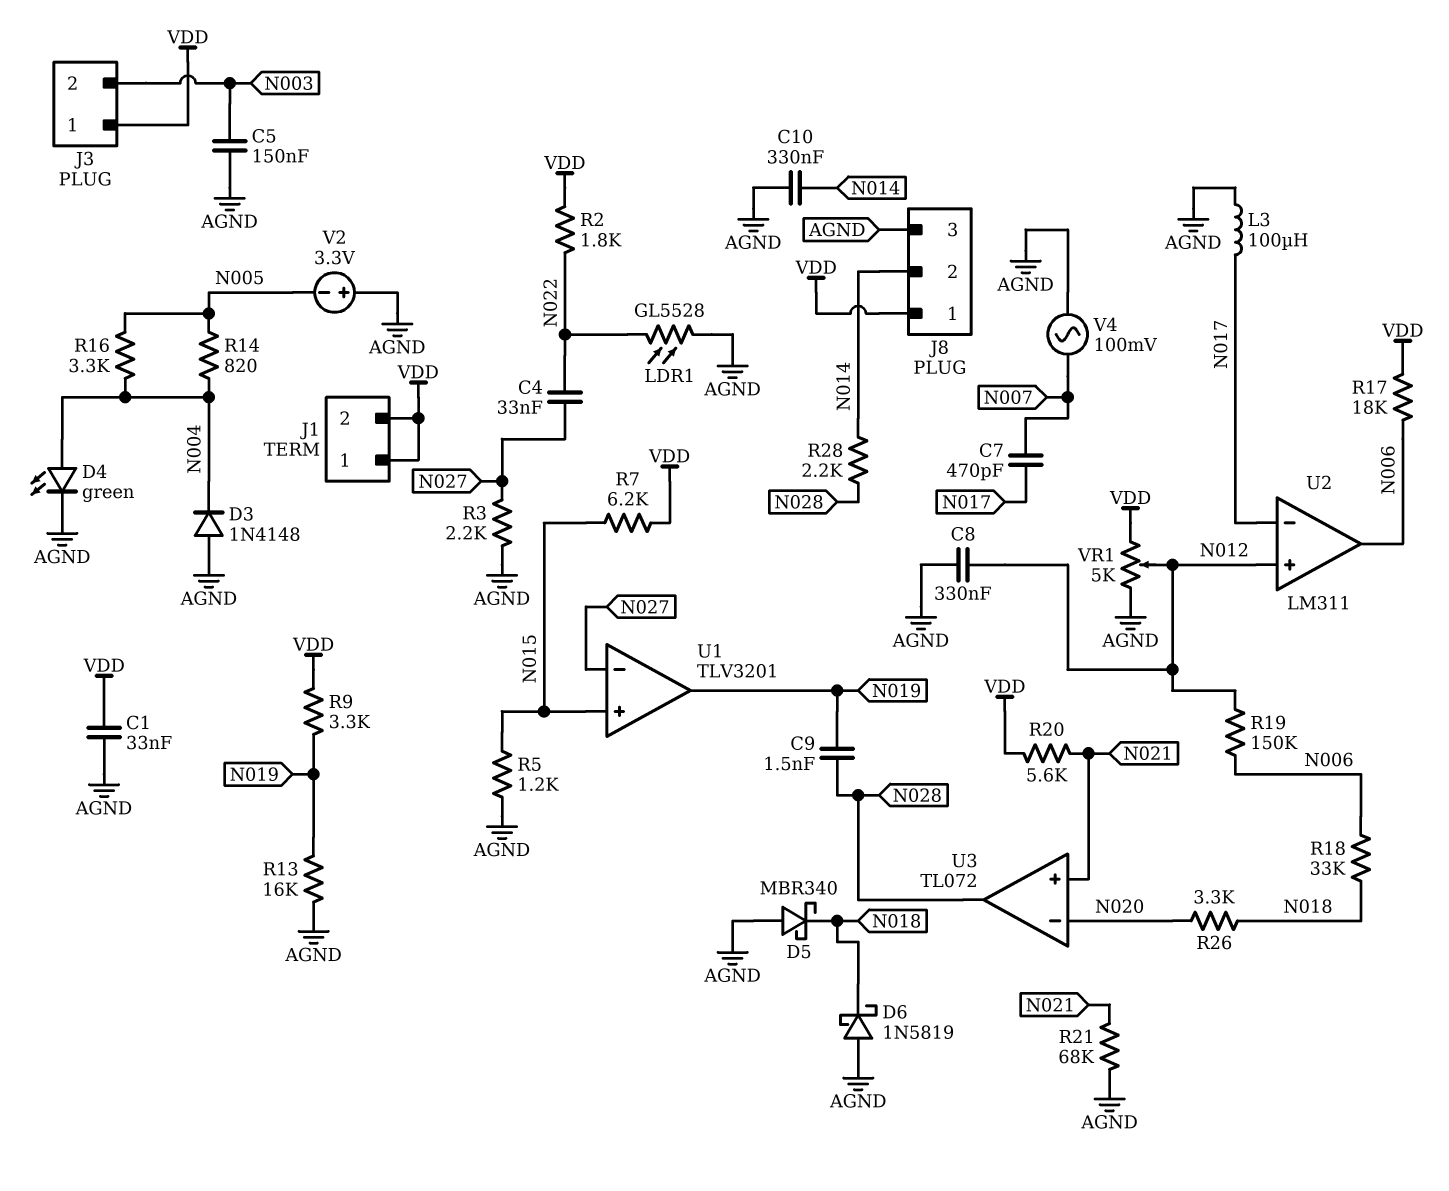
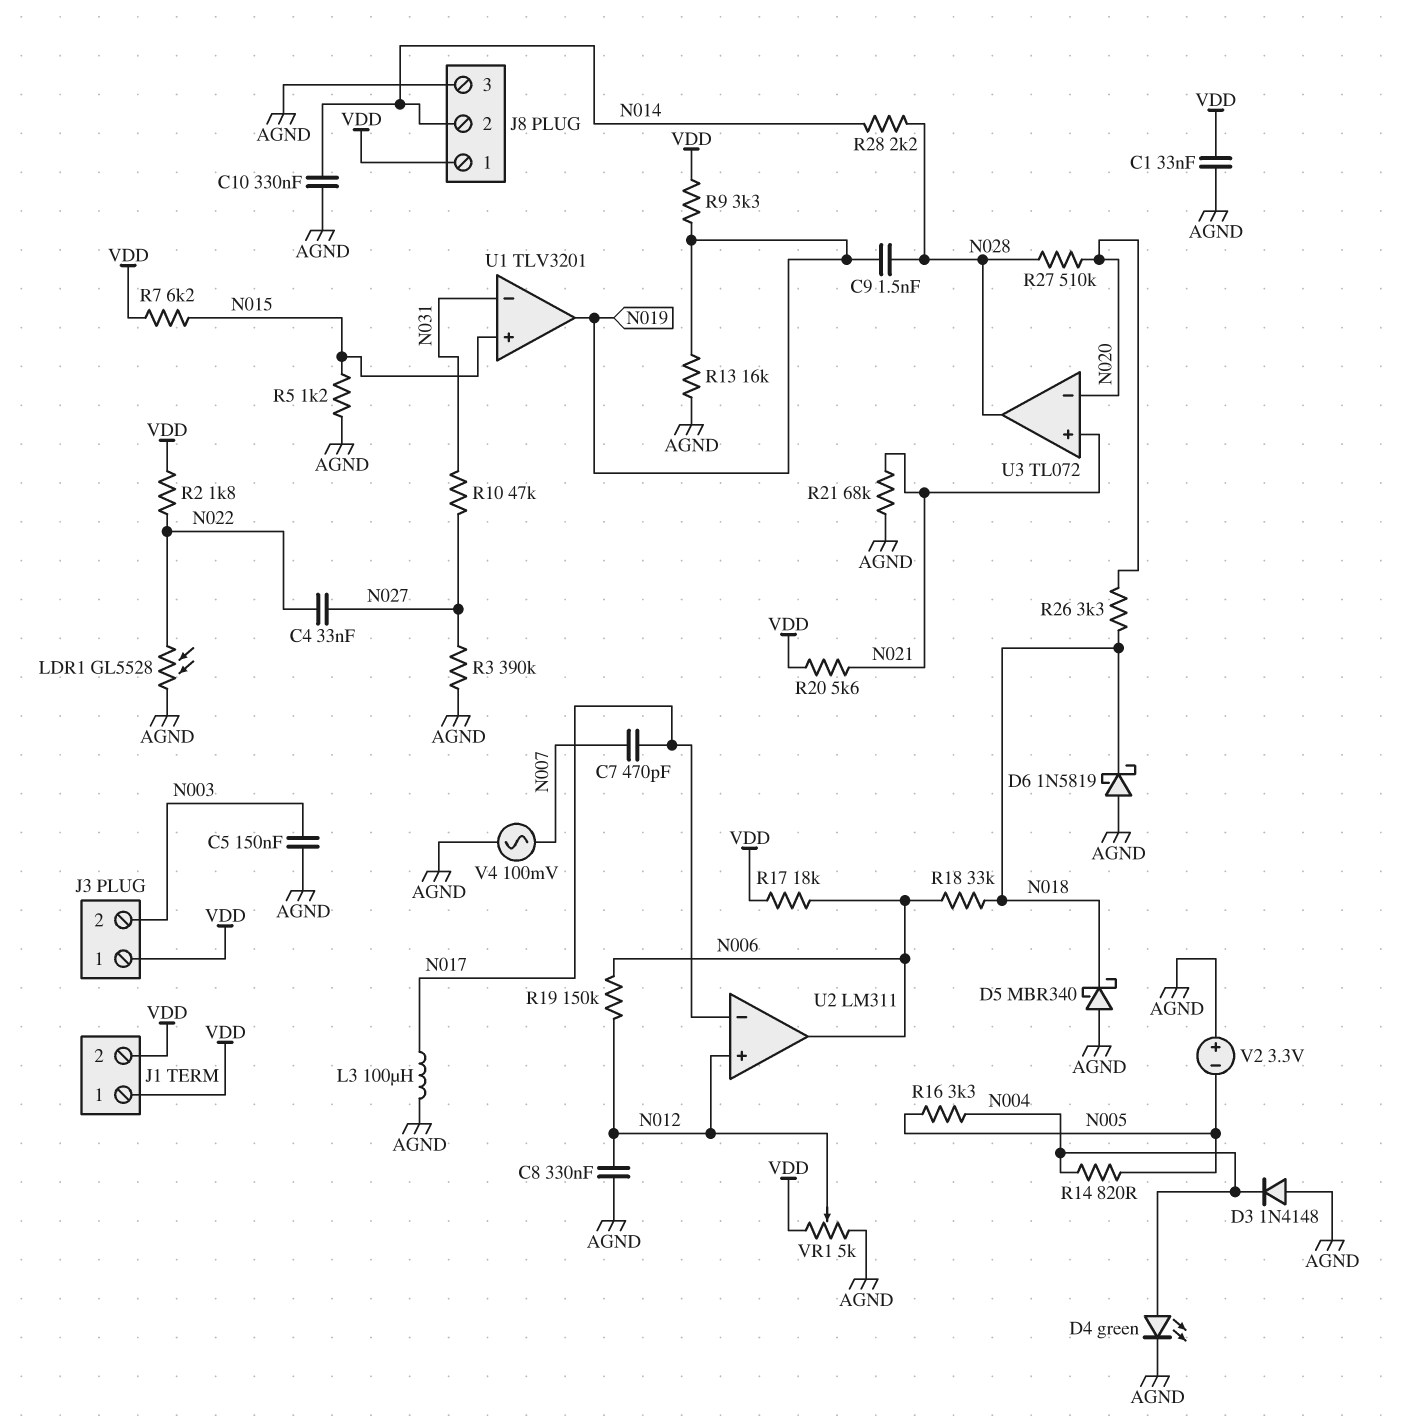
R3: 2.2k (AGND, N027) -> 390k (AGND, N027)
R10: none -> 47k (N027, N031)
R27: none -> 510k (N020, N028)
U1 pin in-: N027 -> N031

